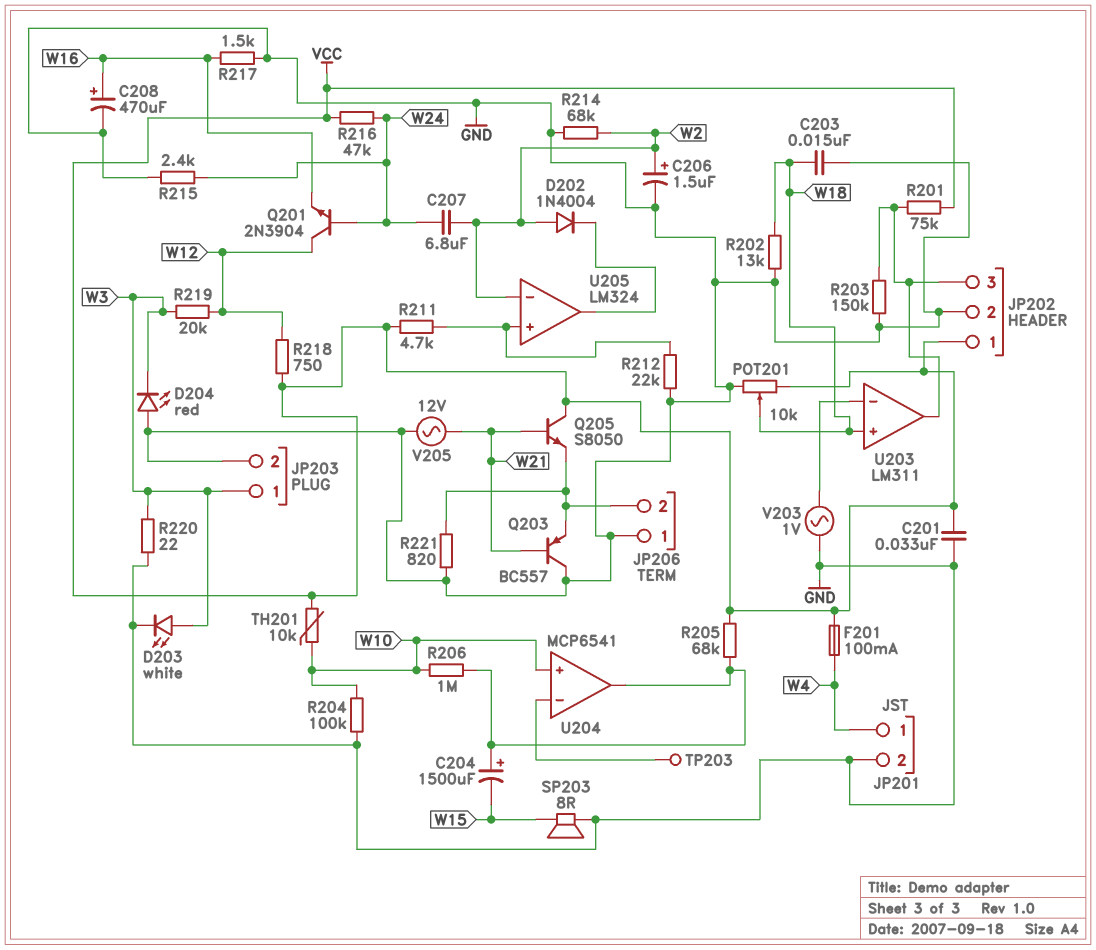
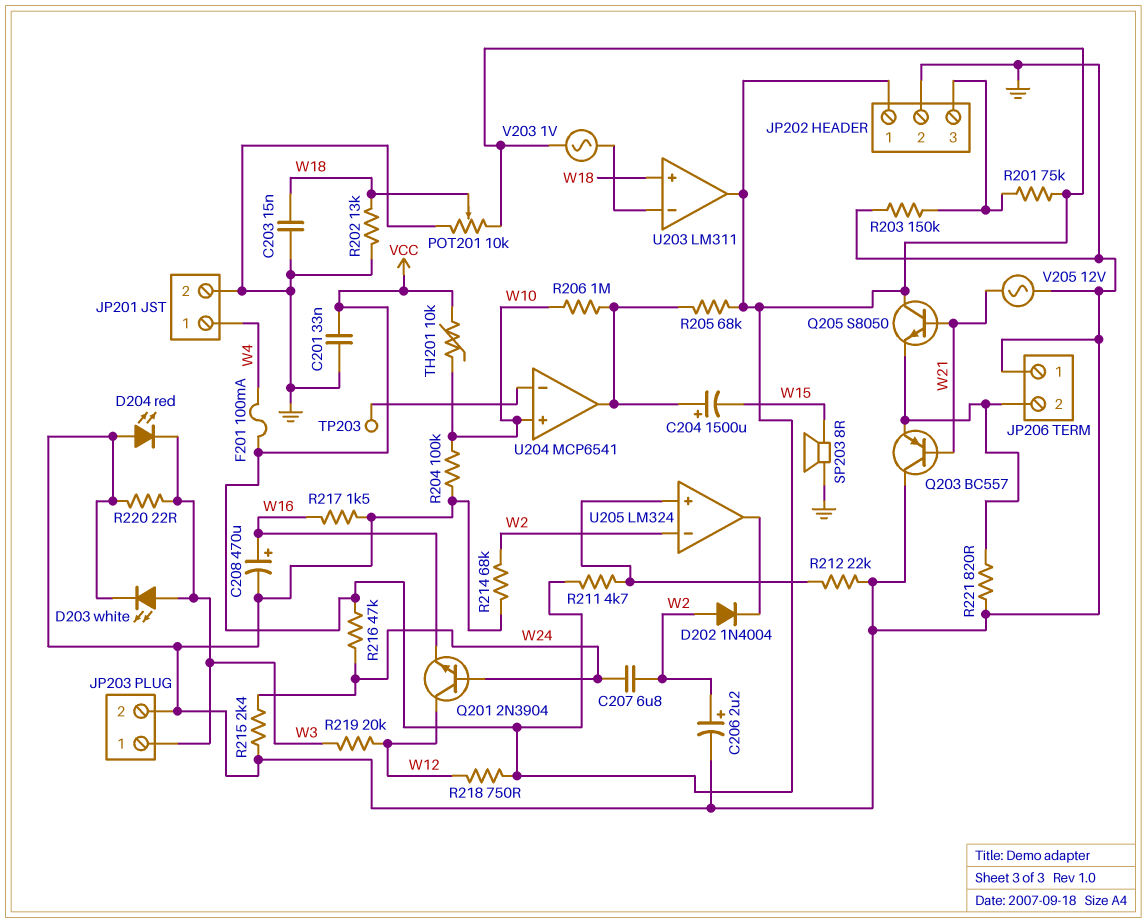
C206: 1.5uF (plus W2, minus GND) -> 2.2uF (plus W2, minus GND)
U203 pin out: JP202/3 -> VCC
V203: AC 1V (GND, U203/in-) -> AC 1V (U203/in-, VCC)

